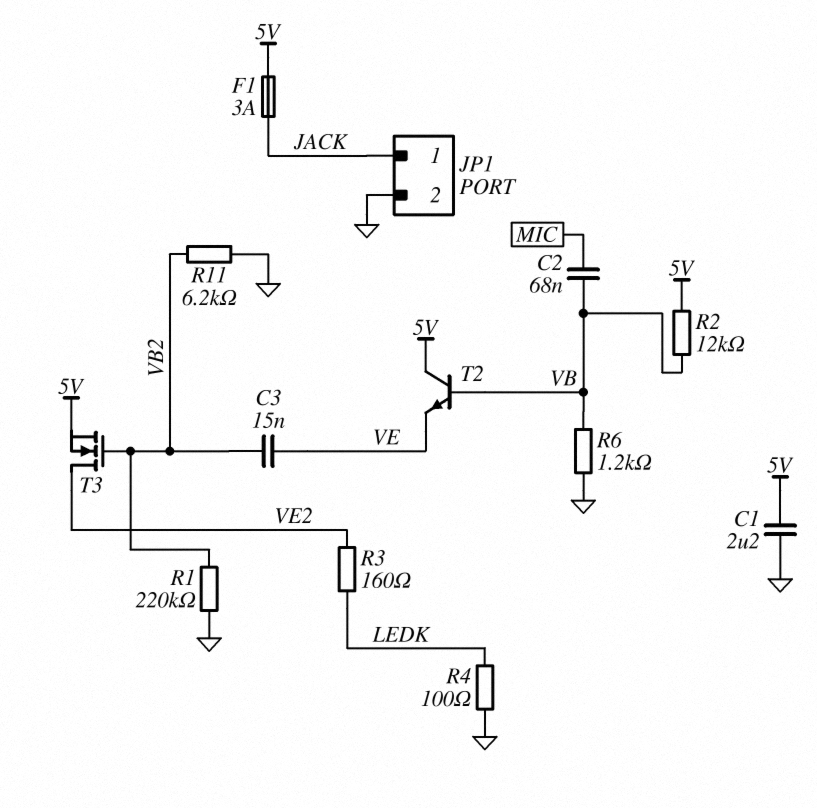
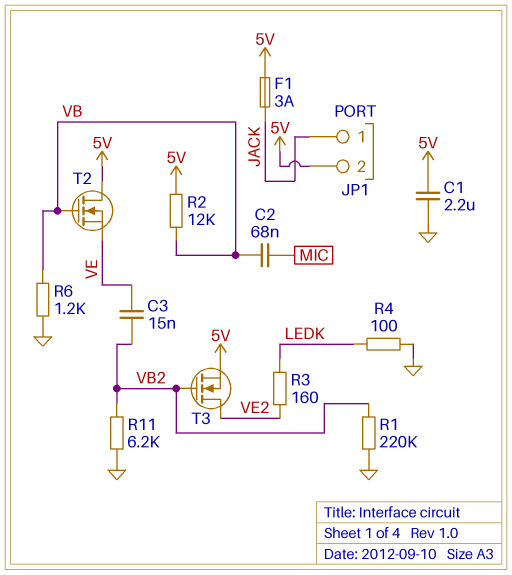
JP1 pin 2: GND -> 5V
T2: NPN (B VB, C 5V, E VE) -> NMOS (G VB, D 5V, S VE)

